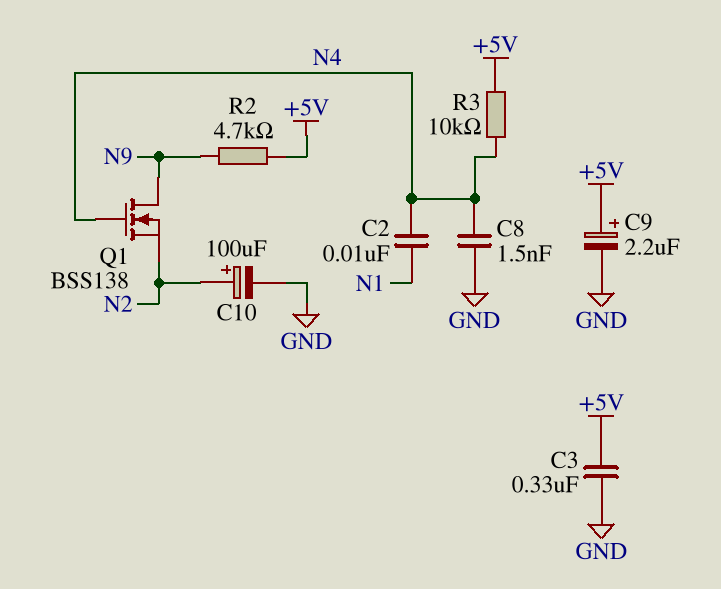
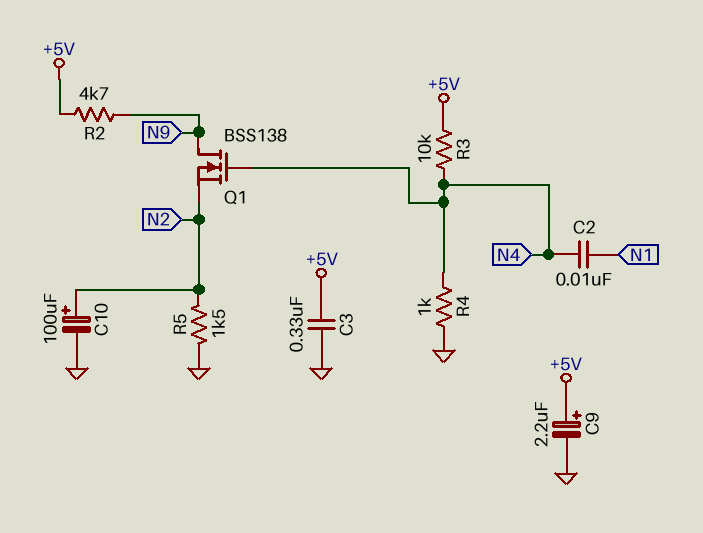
C8: 1.5nF (GND, N4) -> none
R4: none -> 1k (GND, N4)
R5: none -> 1.5k (GND, N2)

